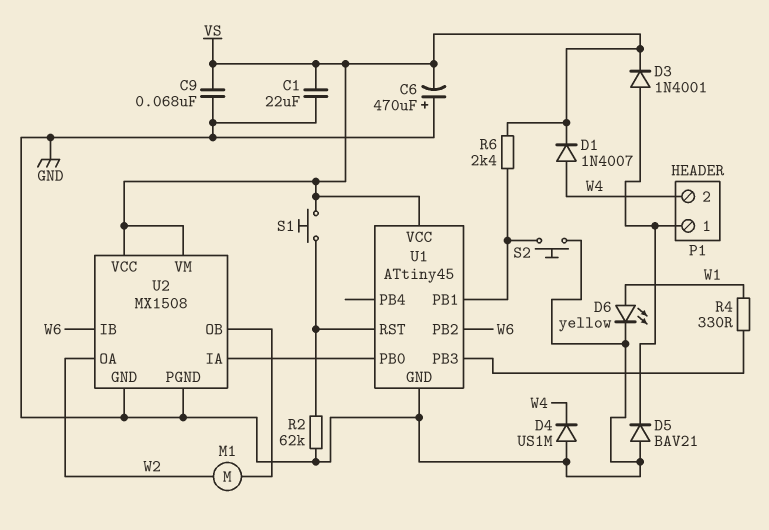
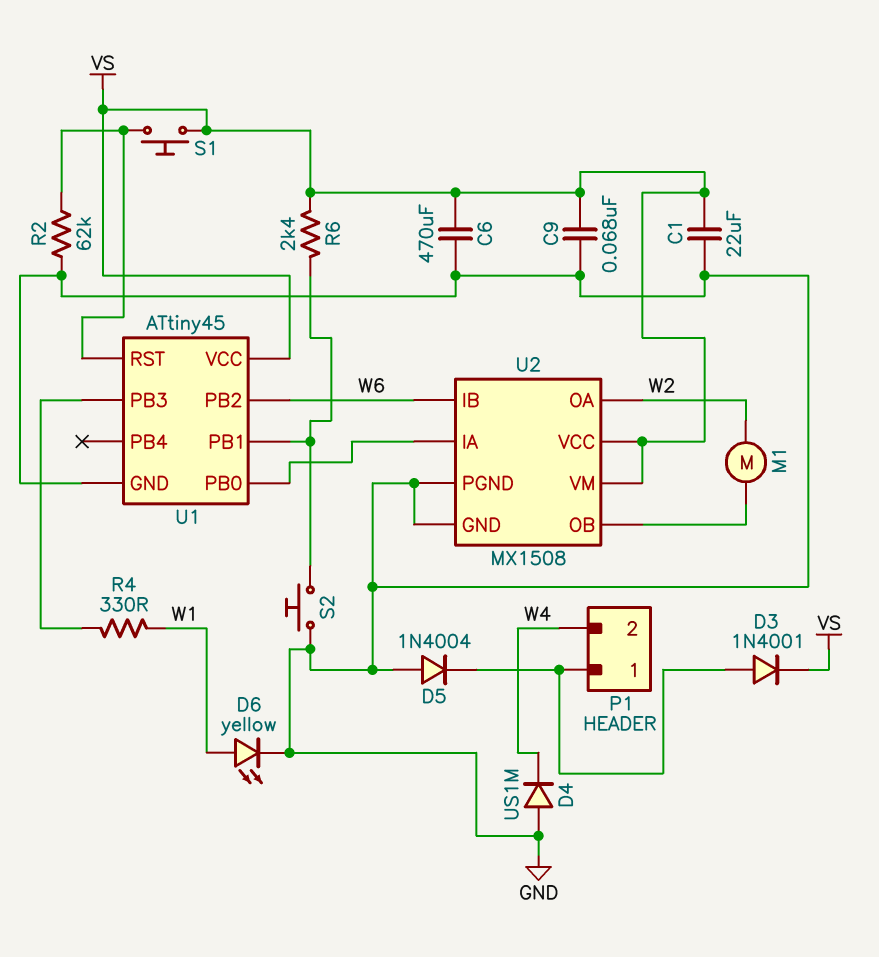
C6: 470uF (plus GND, minus VS) -> 470uF (GND, VS)
D1: diode 1N4007 (A W4, K VS) -> none
D5: diode BAV21 (A GND, K P1/1) -> diode 1N4004 (A GND, K P1/1)

